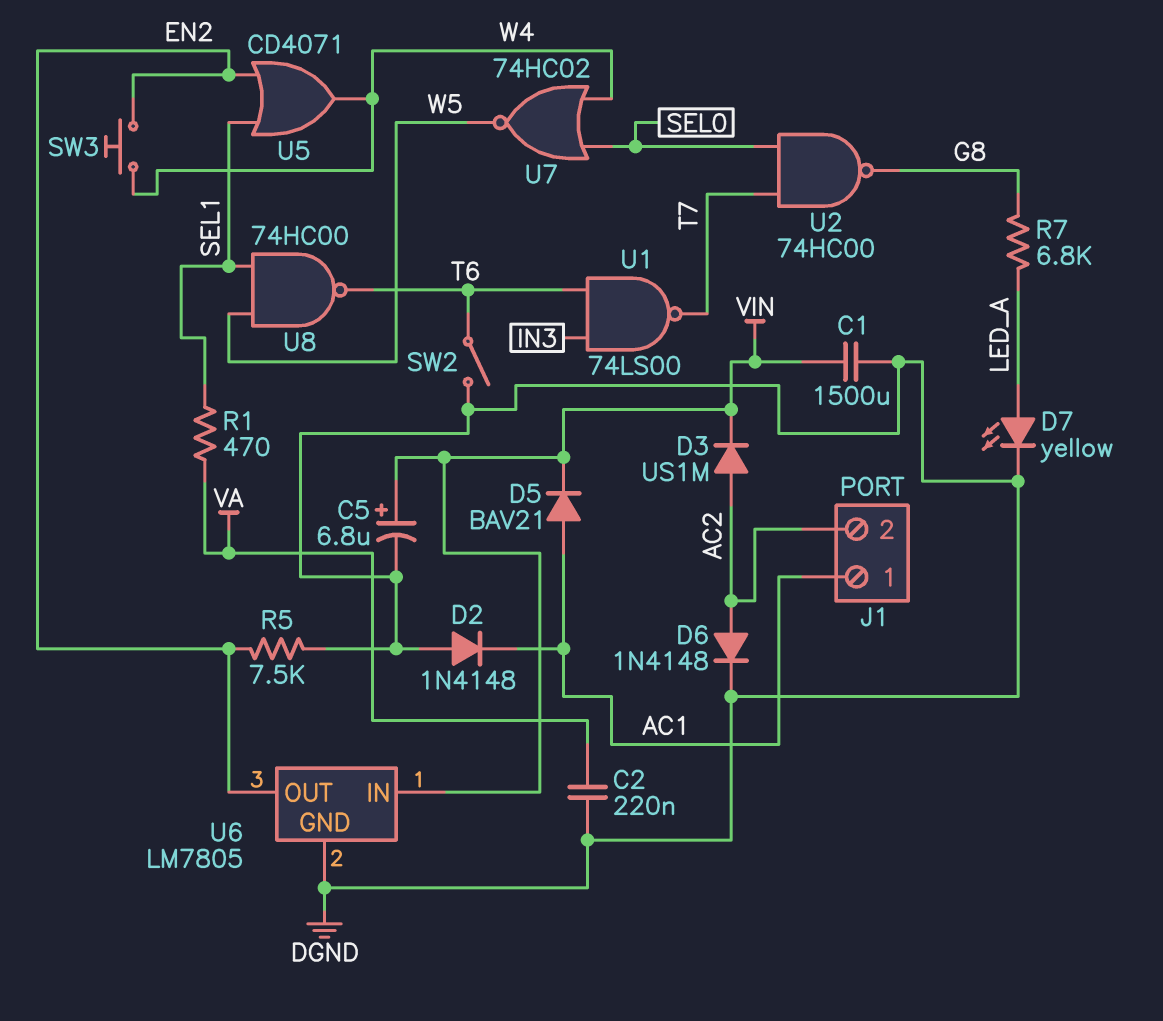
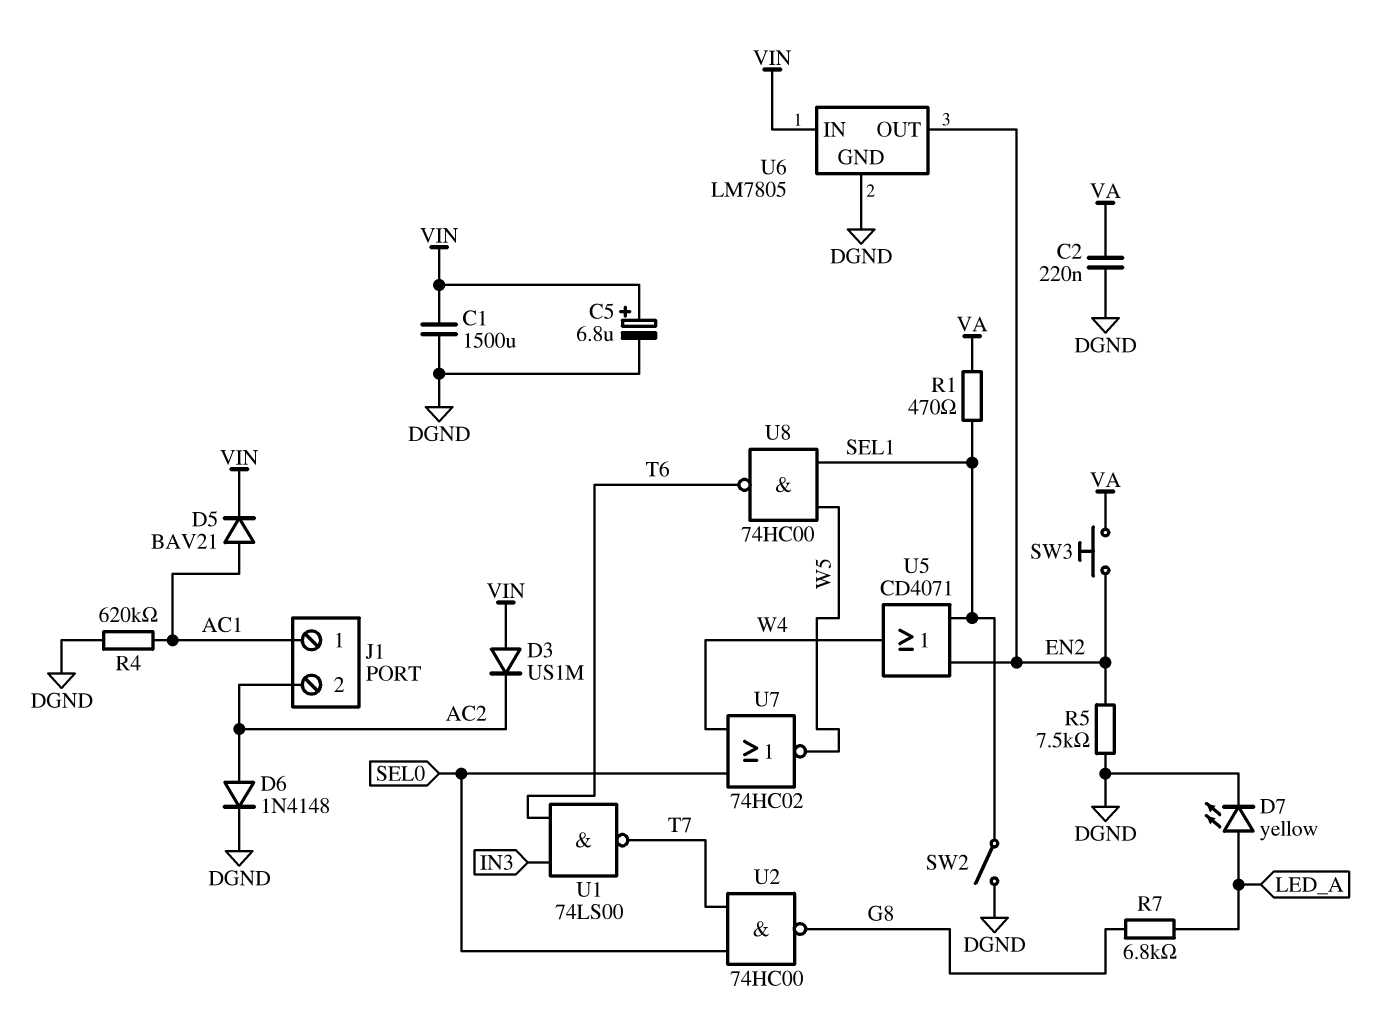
D2: diode 1N4148 (A DGND, K AC1) -> none
D3: diode US1M (A AC2, K VIN) -> diode US1M (A VIN, K AC2)
R4: none -> 620k (AC1, DGND)
SW2: switch (DGND, T6) -> switch (DGND, SEL1)
SW3: button (EN2, W4) -> button (EN2, VA)

